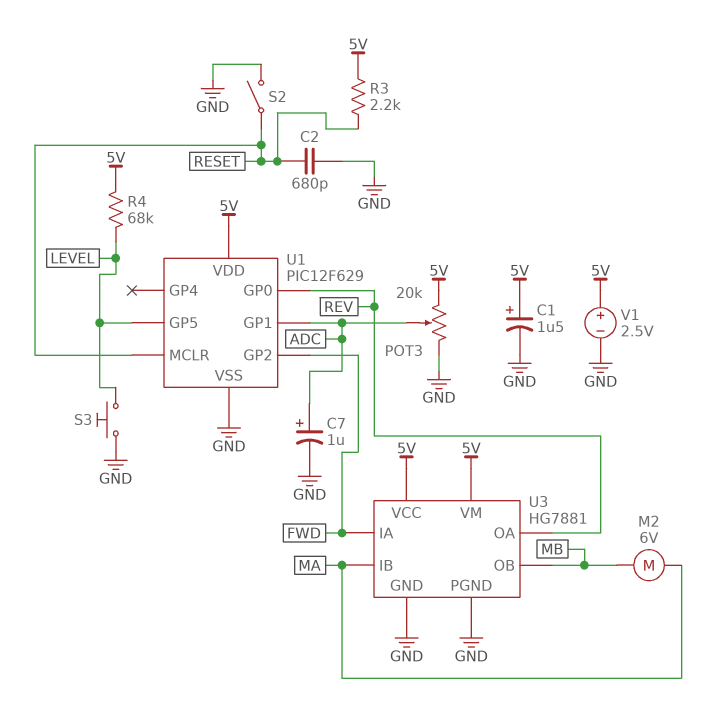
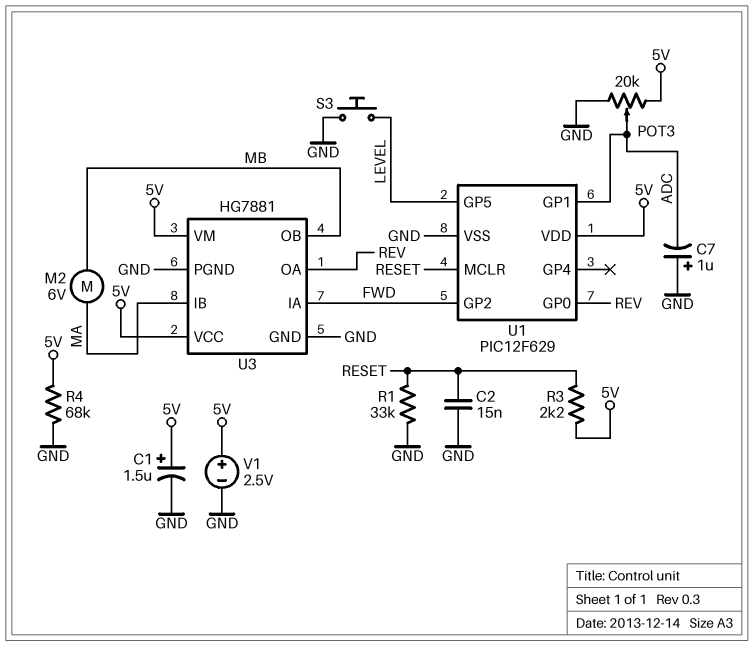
C2: 680pF (GND, RESET) -> 15nF (GND, RESET)
C7: 1uF (plus ADC, minus GND) -> 1uF (plus GND, minus ADC)
R1: none -> 33k (GND, RESET)
R4: 68k (5V, LEVEL) -> 68k (5V, GND)
S2: switch (GND, RESET) -> none

